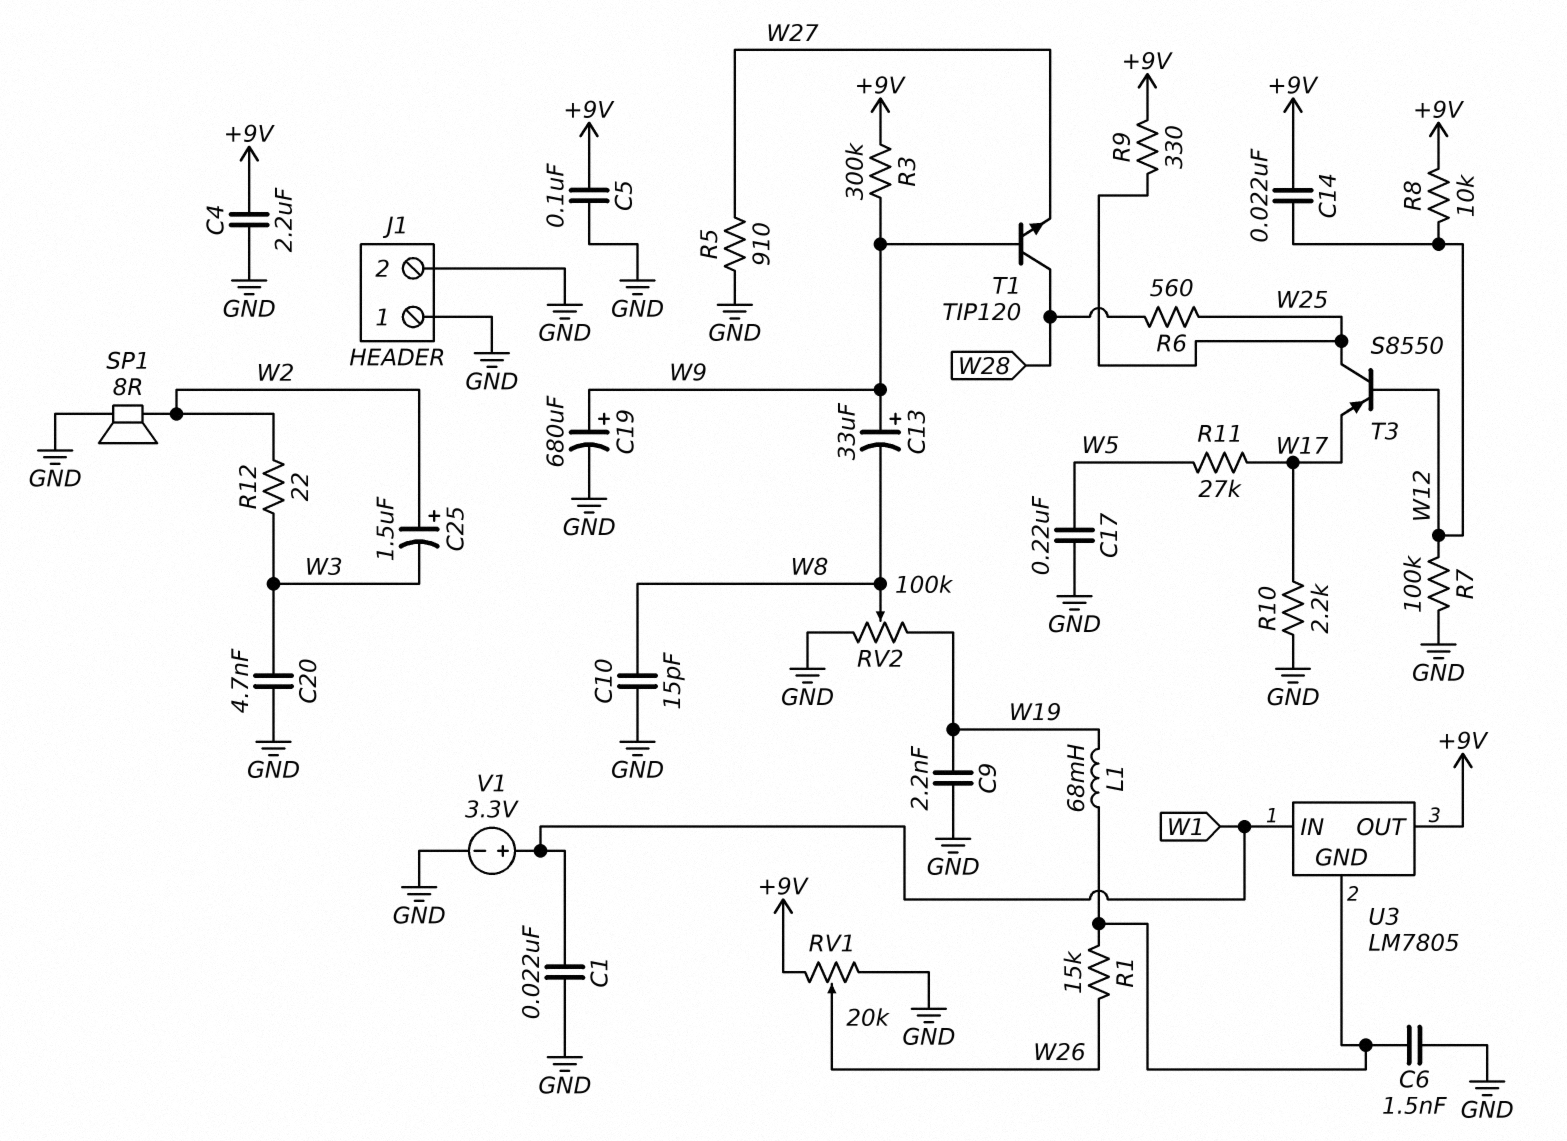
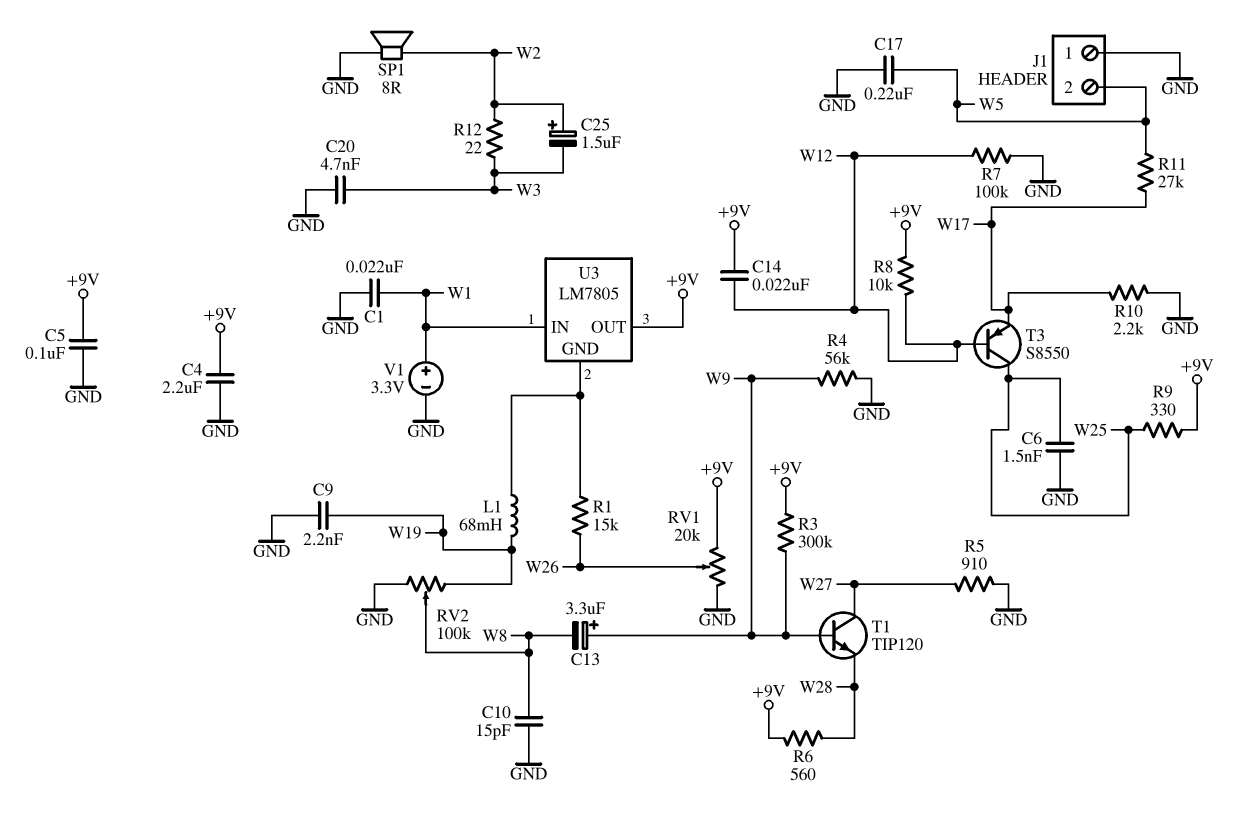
C6: 1.5nF (GND, U3/GND) -> 1.5nF (GND, W25)
C13: 33uF (plus W9, minus W8) -> 3.3uF (plus W9, minus W8)
C19: 680uF (plus W9, minus GND) -> none
J1 pin 2: GND -> W5
R4: none -> 56k (GND, W9)
R6: 560 (W25, W28) -> 560 (+9V, W28)
T1: NPN TIP120 (B W9, C W28, E W27) -> NPN TIP120 (B W9, C W27, E W28)

